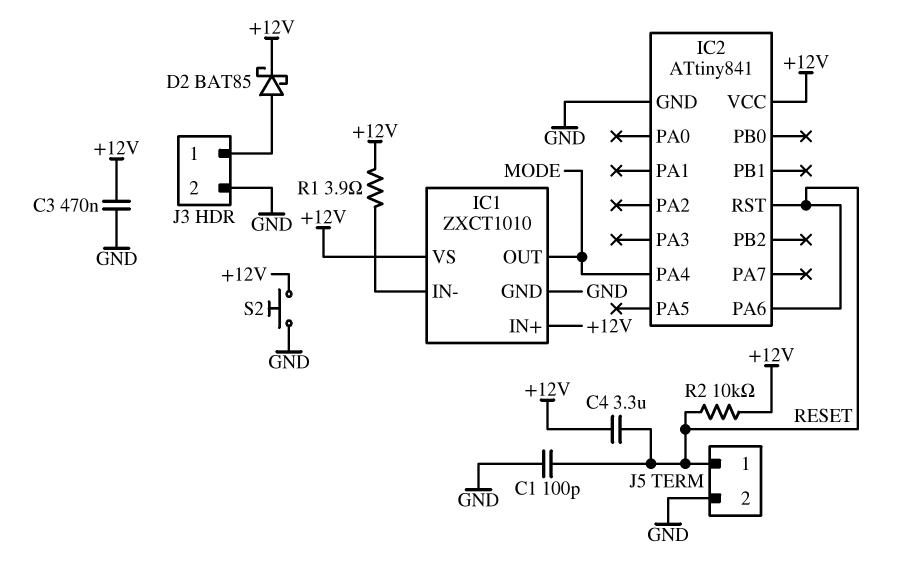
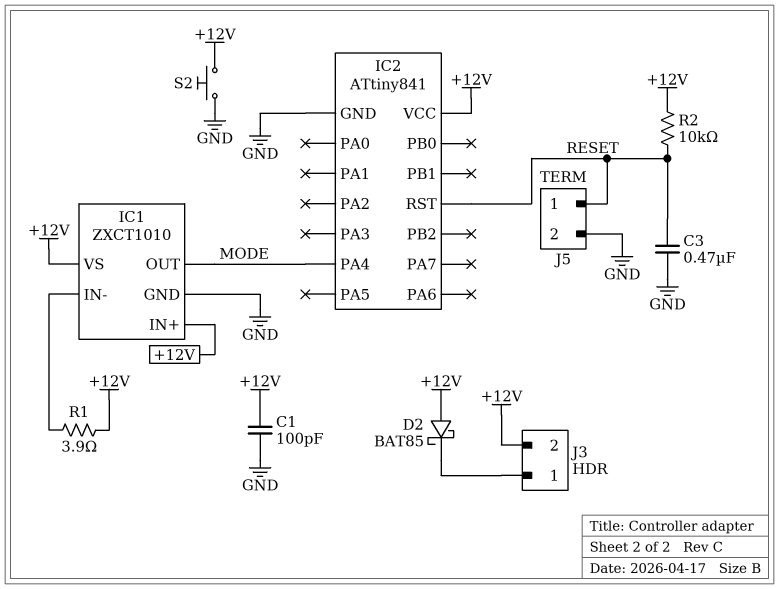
C1: 100pF (GND, RESET) -> 100pF (+12V, GND)
C3: 470nF (+12V, GND) -> 470nF (GND, RESET)
C4: 3.3uF (+12V, RESET) -> none
D2: schottky BAT85 (A J3/1, K +12V) -> schottky BAT85 (A +12V, K J3/1)
IC2 pin PA6: RESET -> none
J3 pin 2: GND -> +12V

